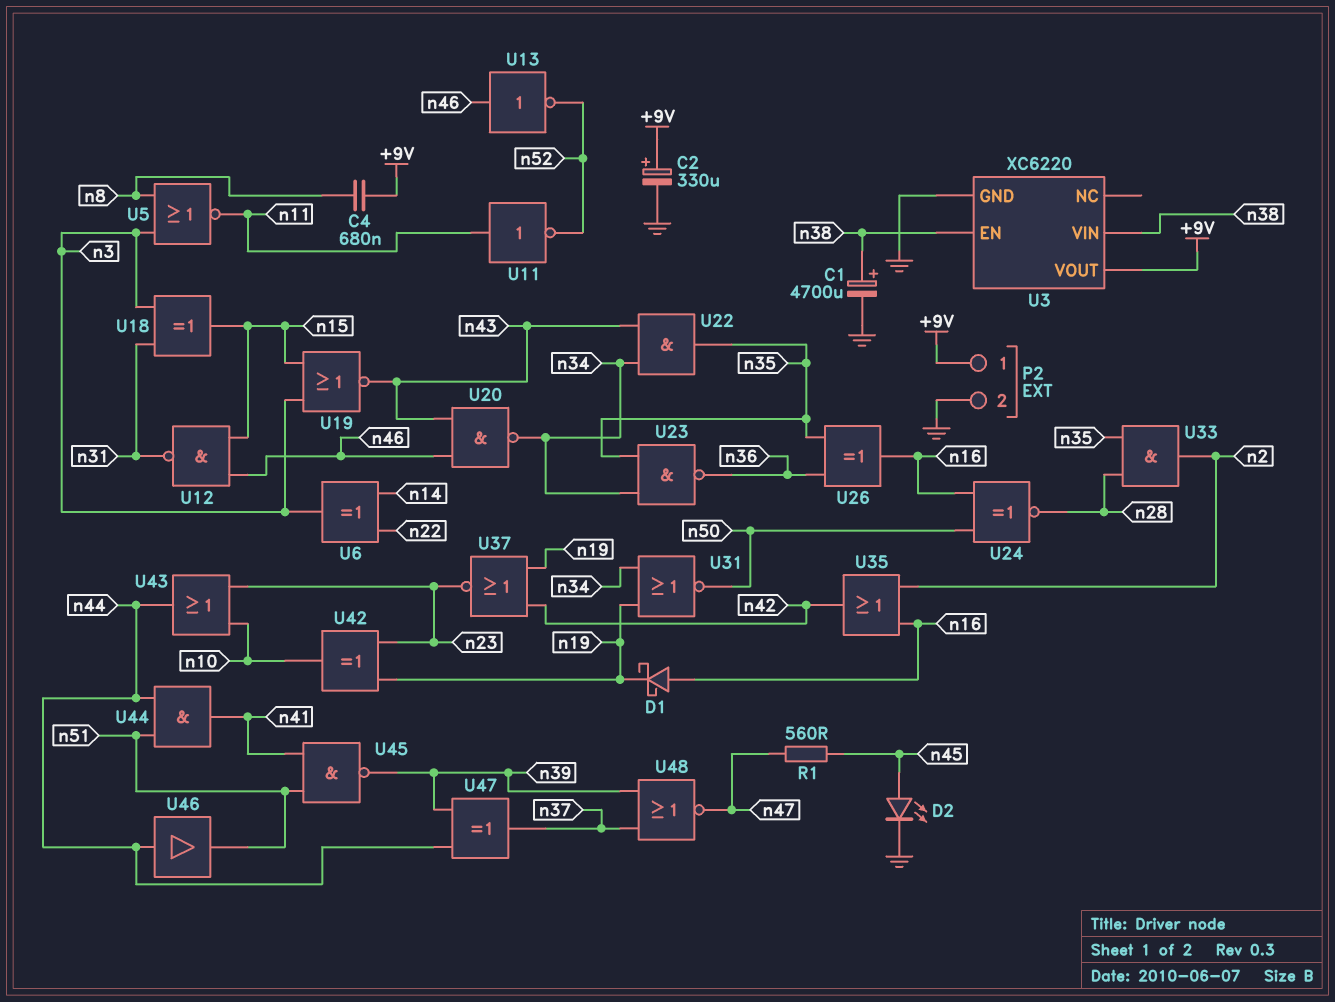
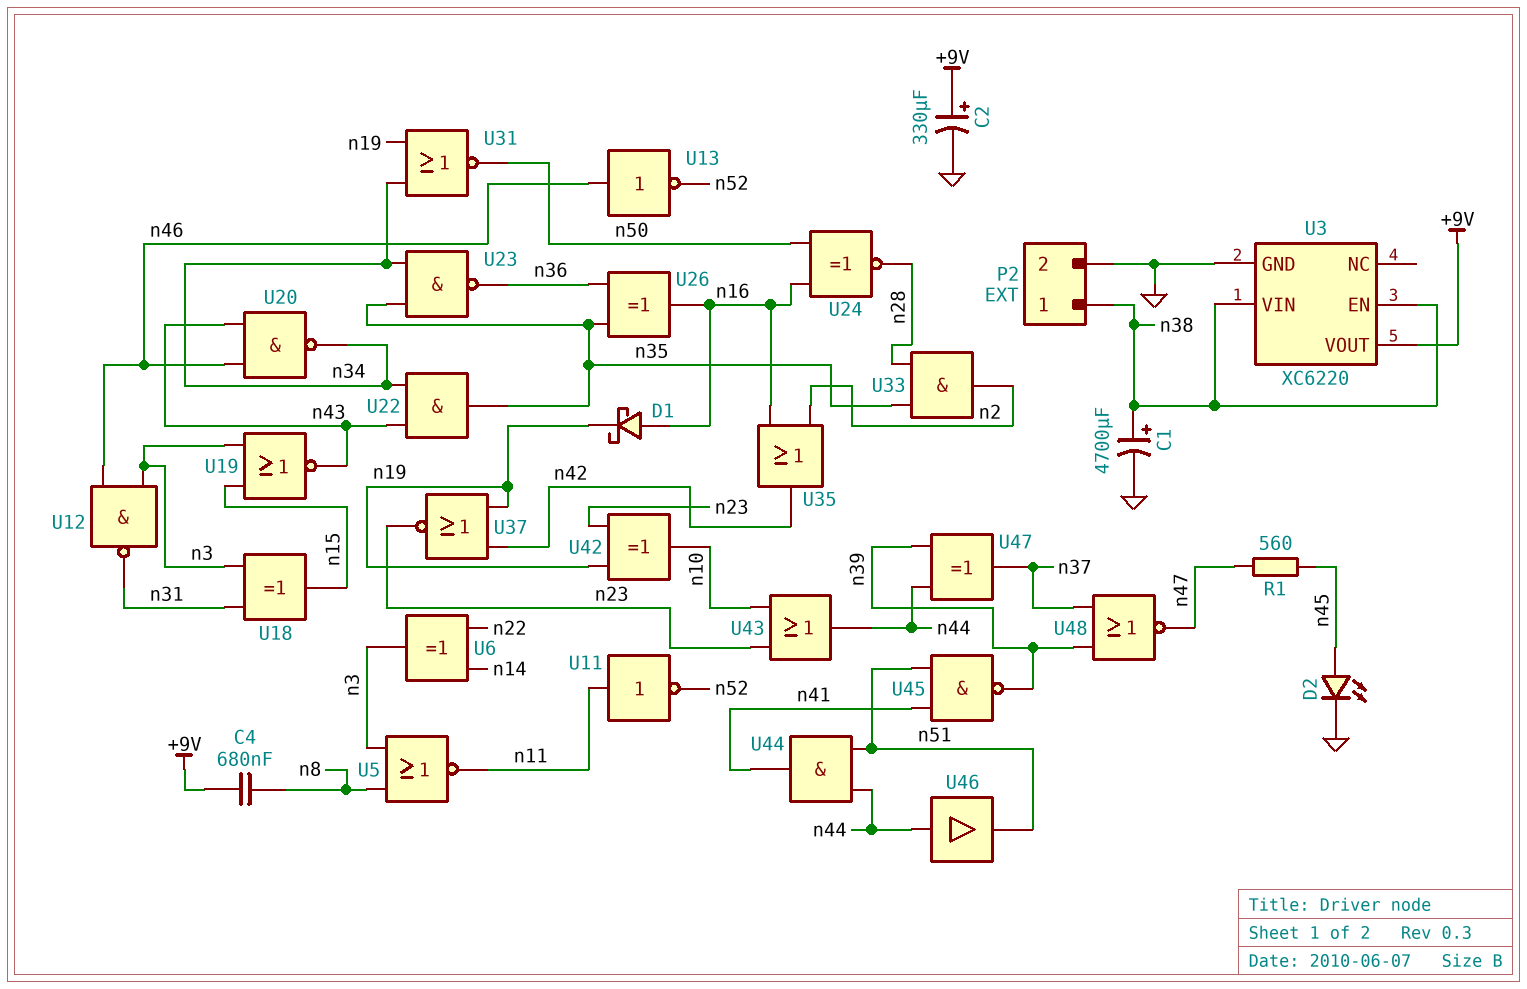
P2 pin 1: +9V -> n38
U12: NAND (in n15, in n46, out n31) -> NAND (in n3, in n46, out n31)

